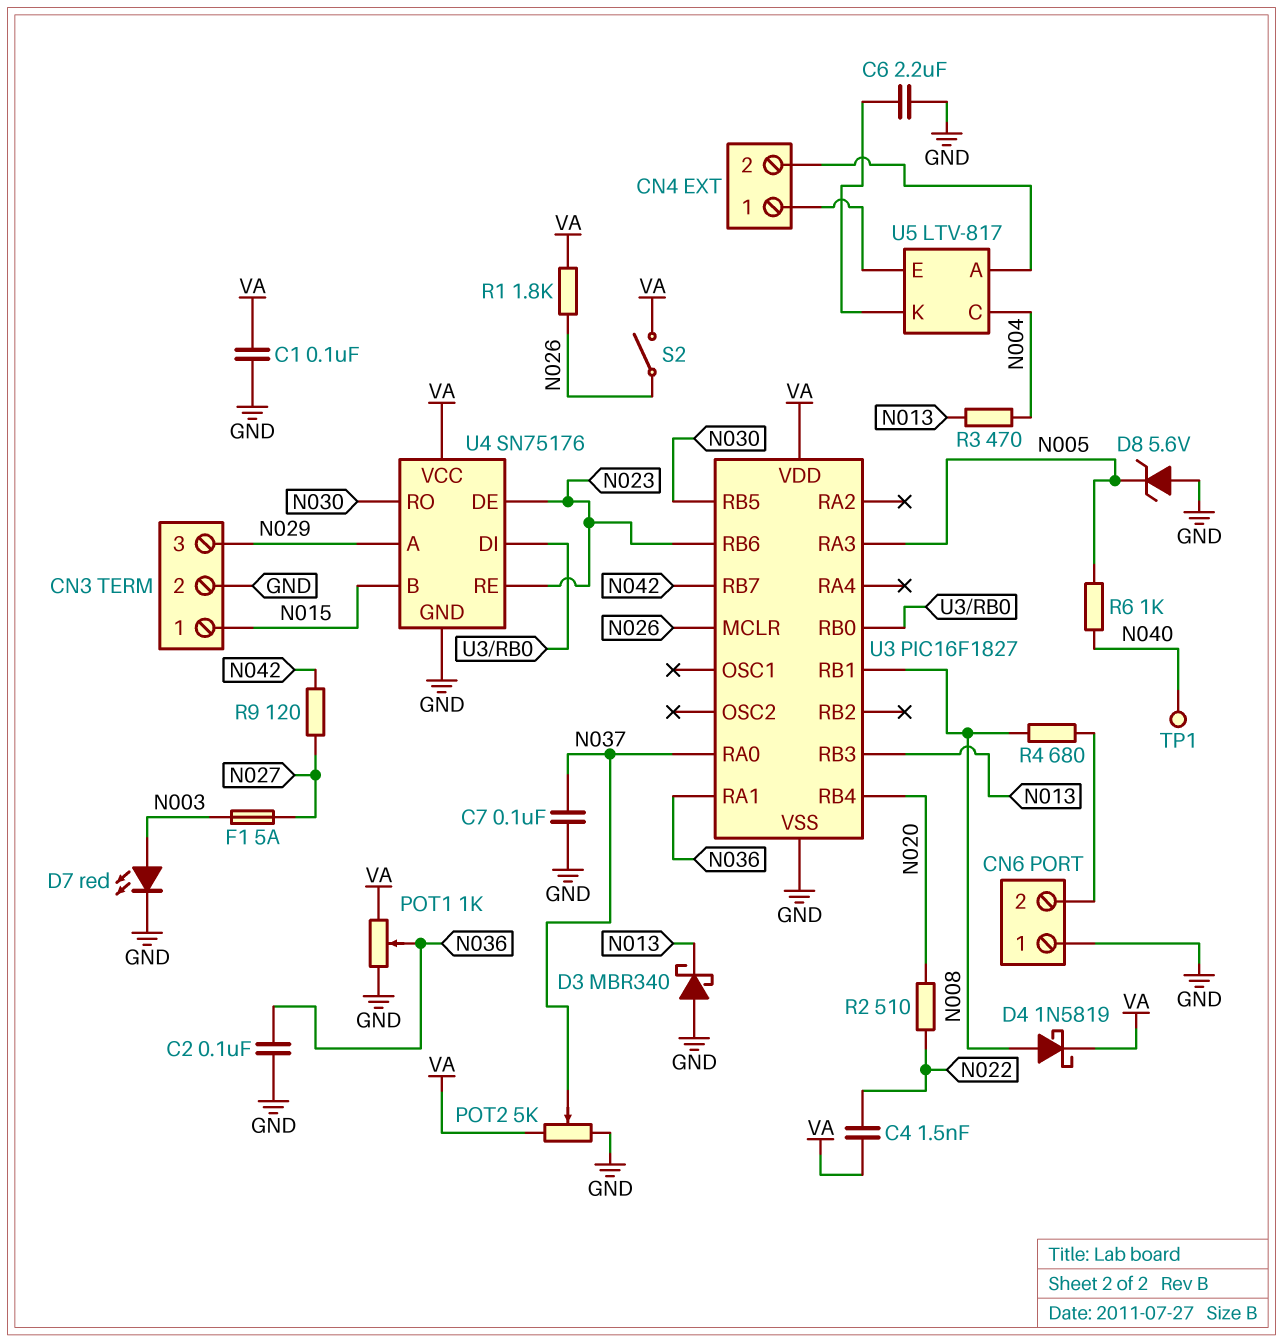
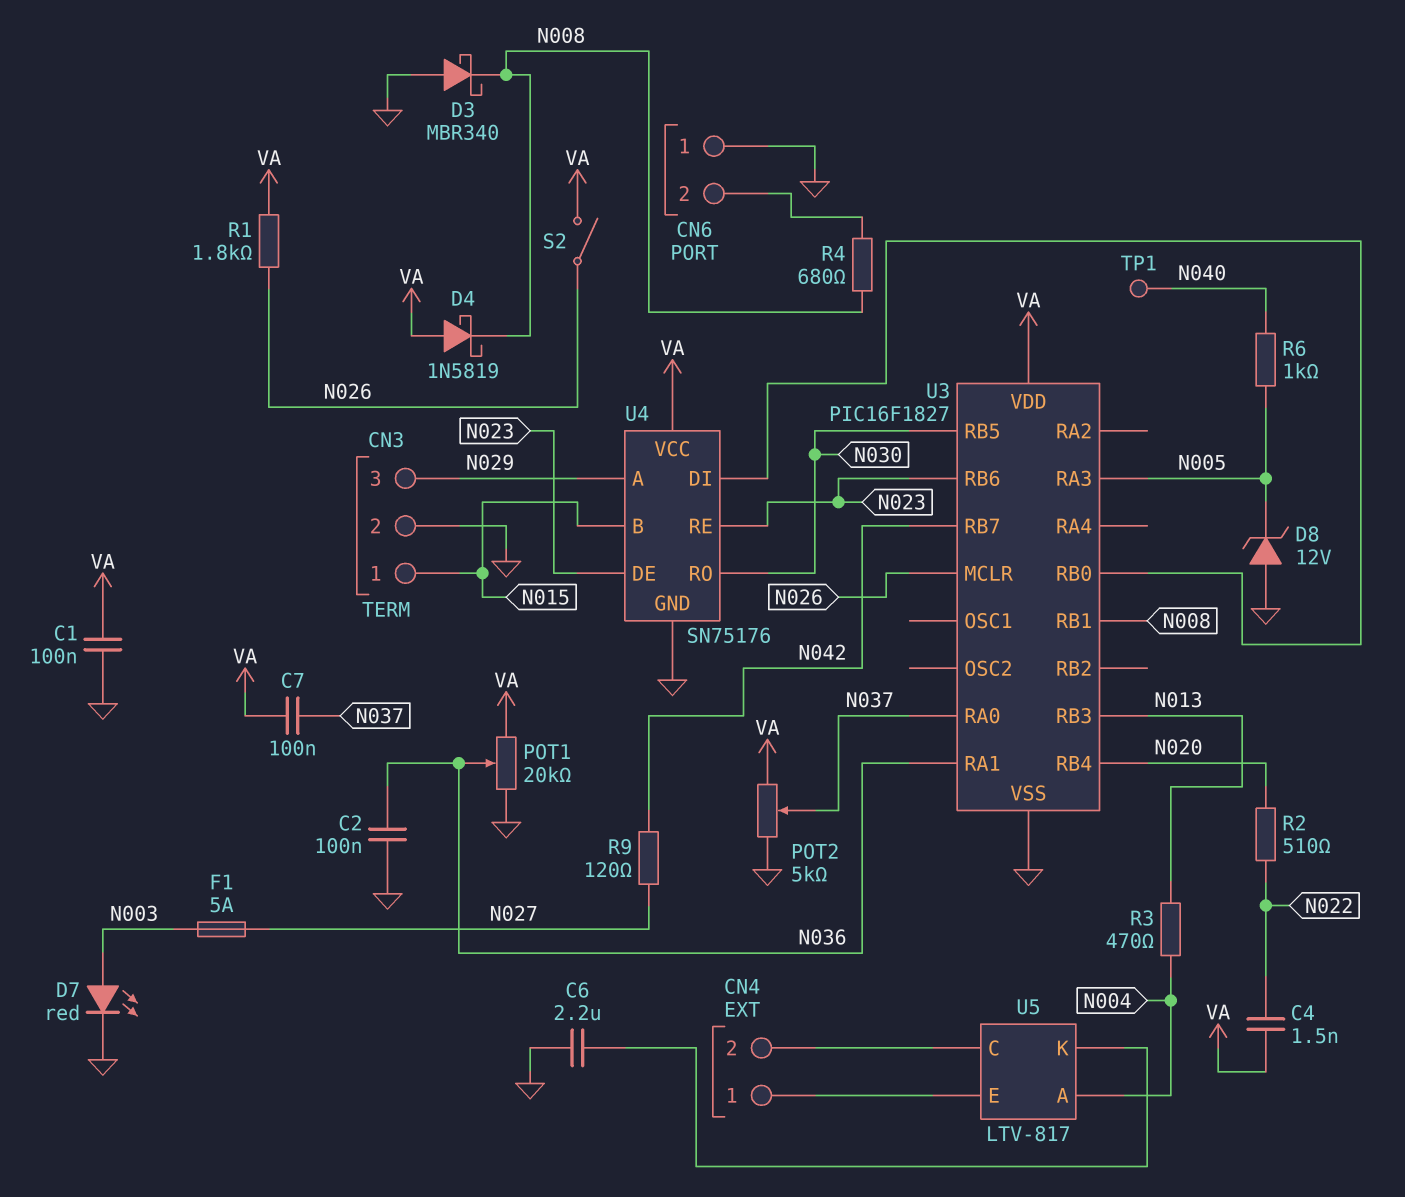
C7: 100nF (GND, N037) -> 100nF (N037, VA)
D3: schottky MBR340 (A GND, K N013) -> schottky MBR340 (A GND, K N008)
D4: schottky 1N5819 (A N008, K VA) -> schottky 1N5819 (A VA, K N008)
D8: zener 5.6V (A GND, K N005) -> zener 12V (A GND, K N005)
POT1: 1k (GND, VA, wiper N036) -> 20k (GND, VA, wiper N036)
U5 pin A: CN4/2 -> N004
U5 pin C: N004 -> CN4/2

